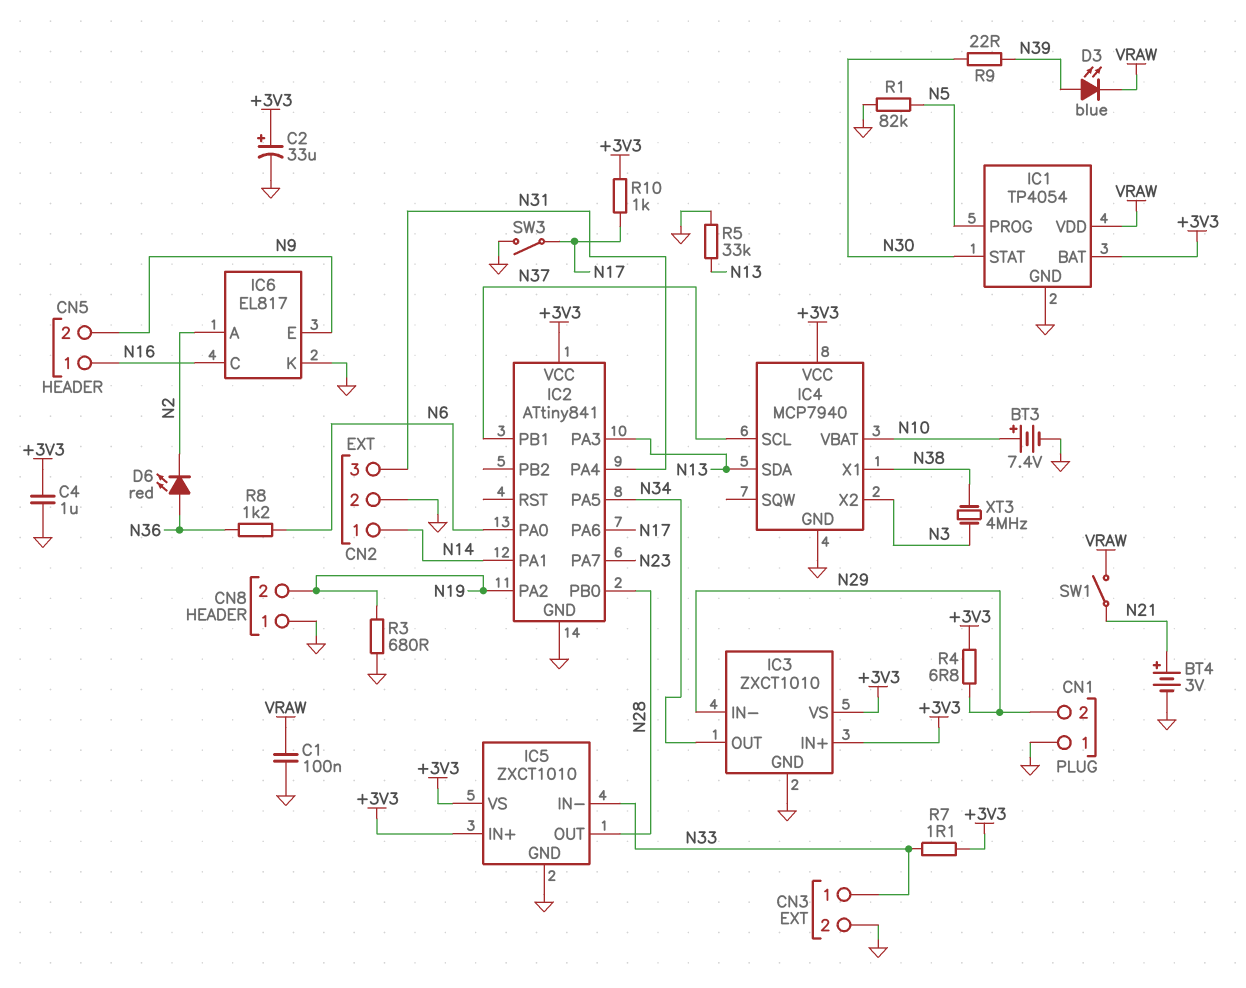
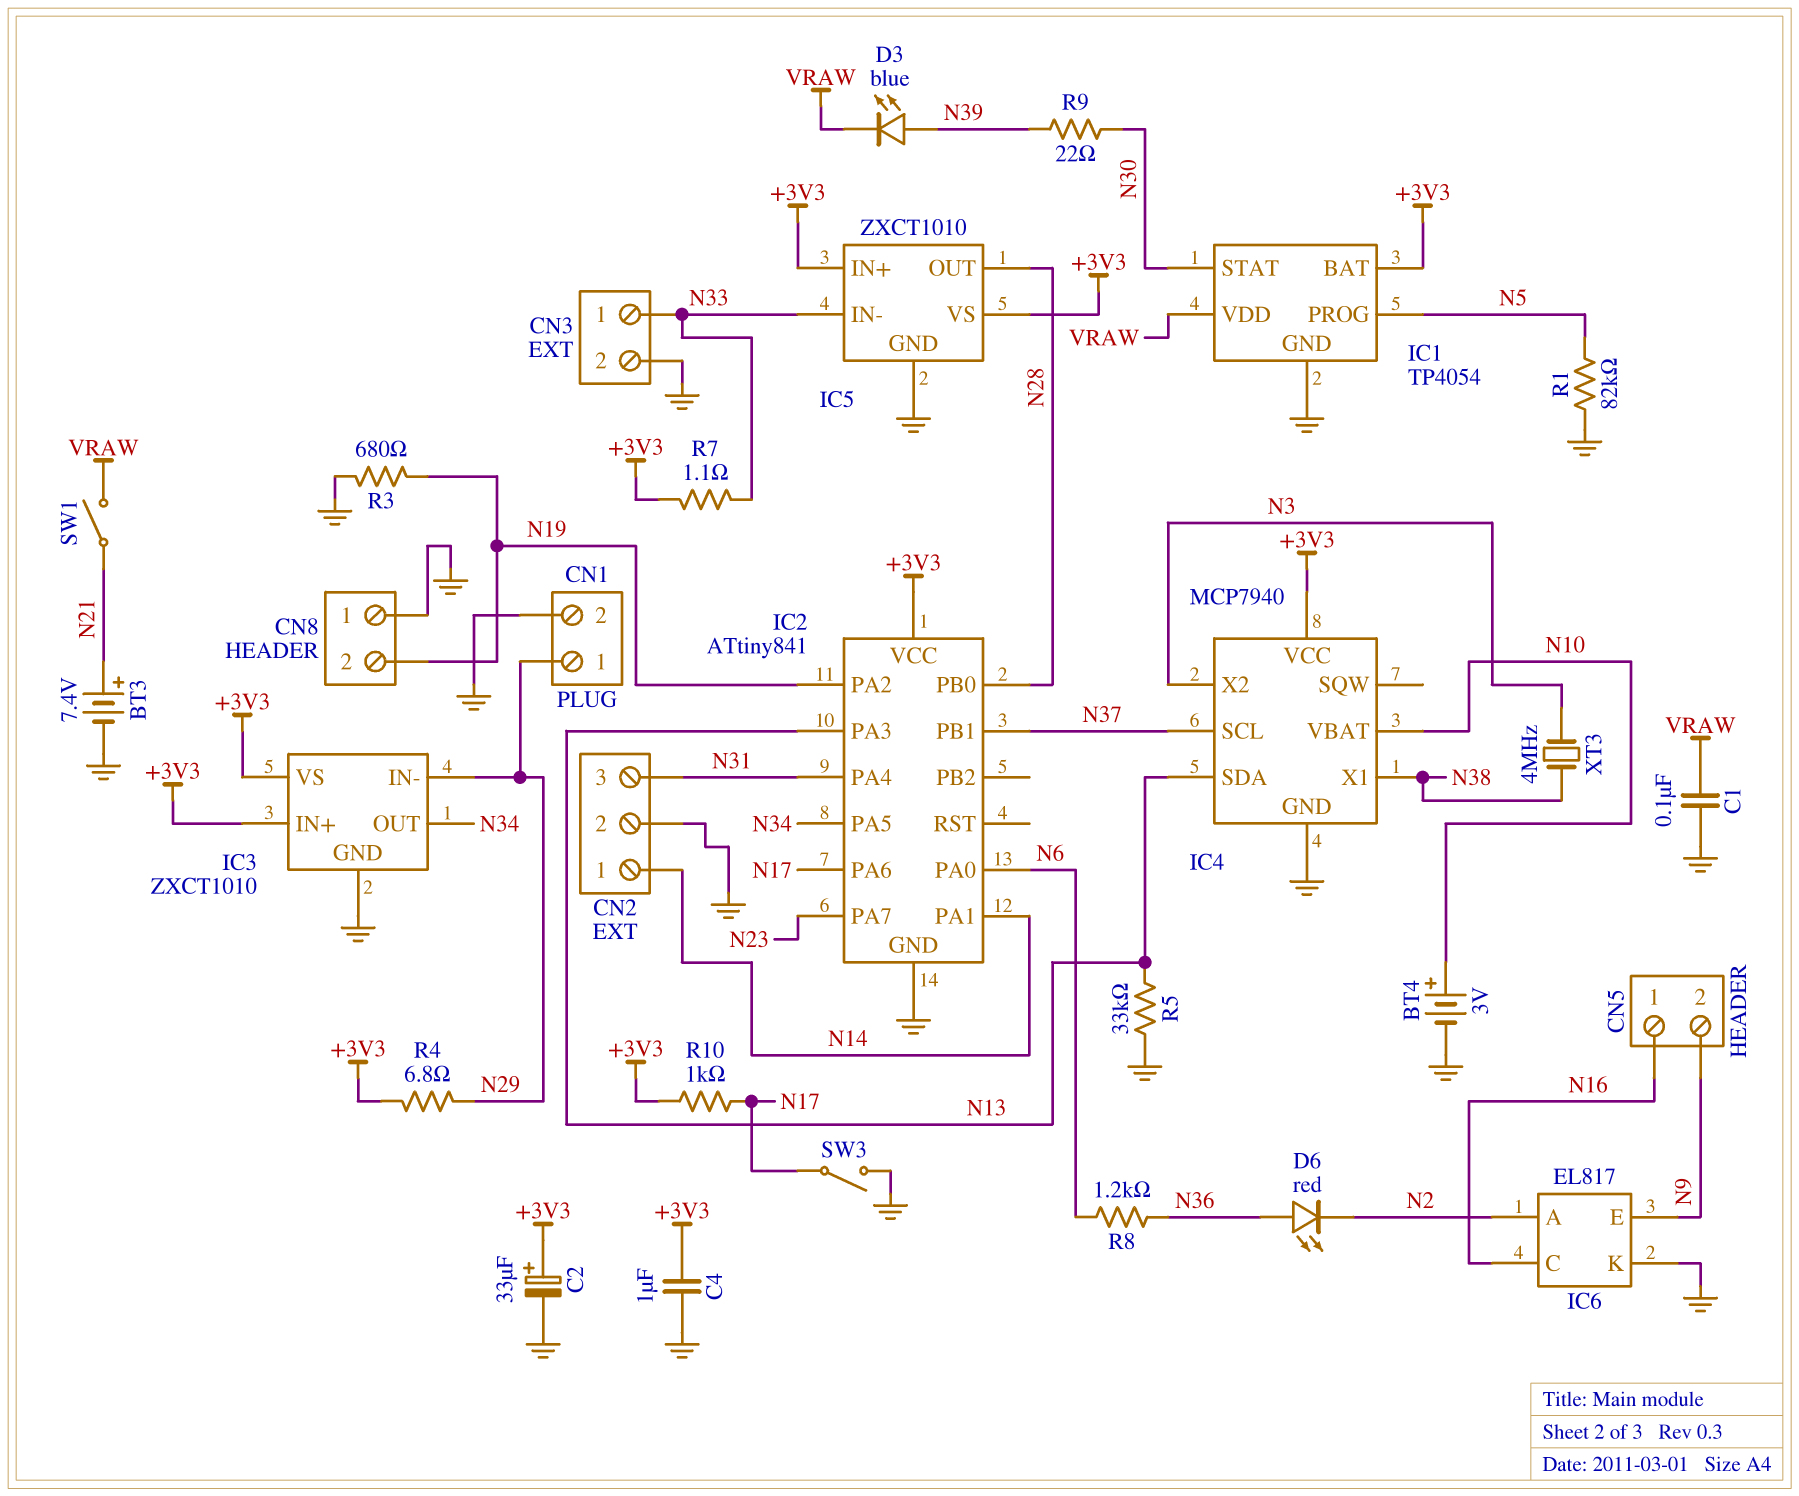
BT3: 7.4V (plus N10, minus GND) -> 7.4V (plus N21, minus GND)
BT4: 3V (plus N21, minus GND) -> 3V (plus N10, minus GND)
CN1 pin 1: GND -> N29
CN1 pin 2: N29 -> GND

